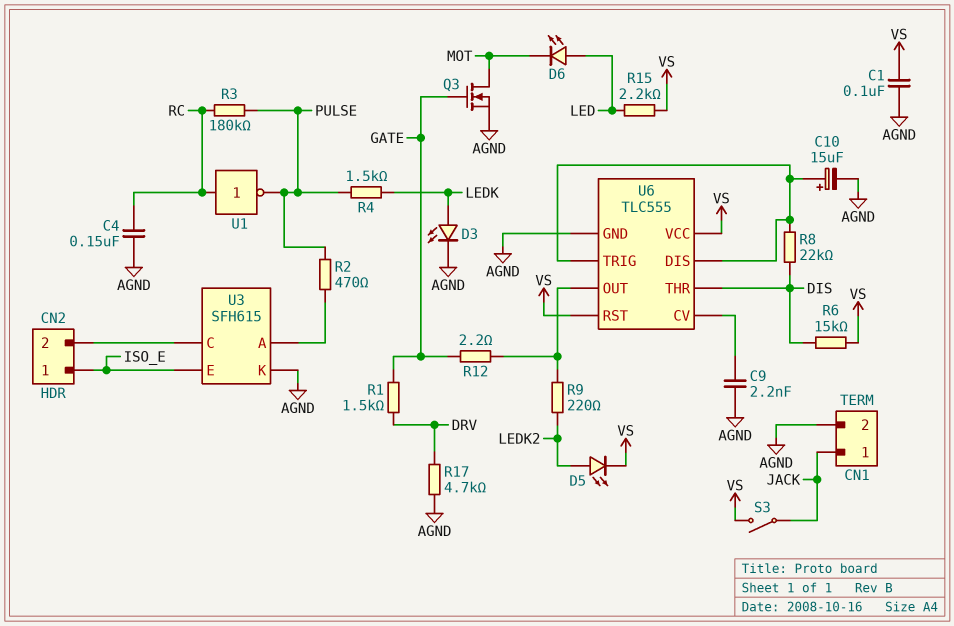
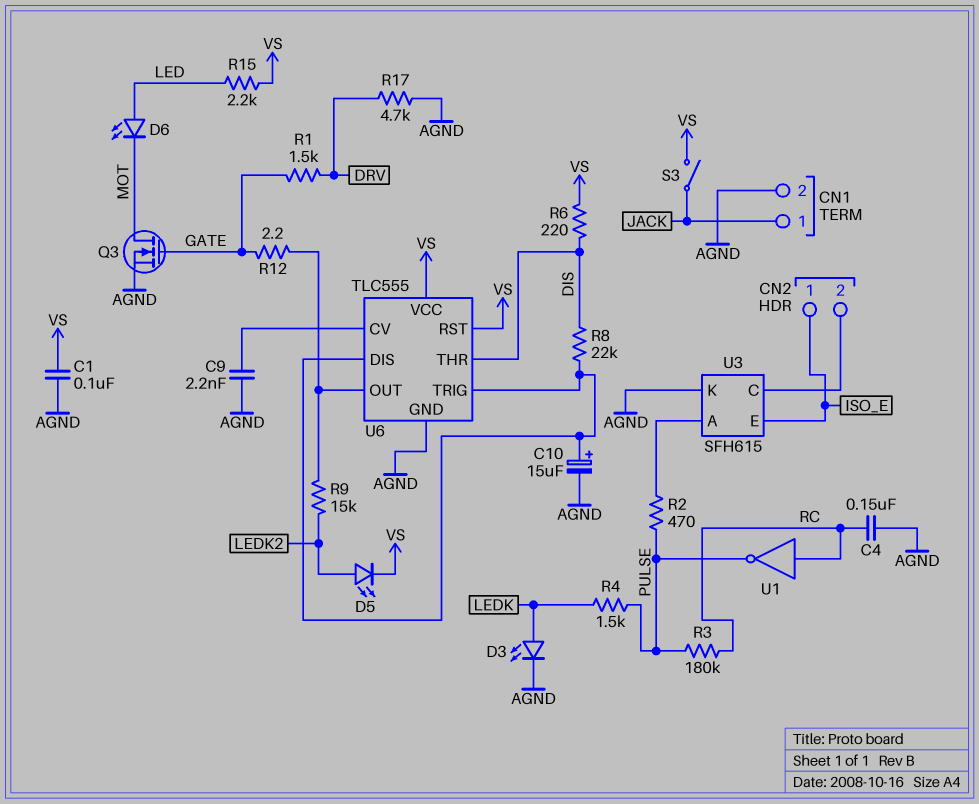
R6: 15k (DIS, VS) -> 220 (DIS, VS)
R9: 220 (LEDK2, U6/OUT) -> 15k (LEDK2, U6/OUT)

